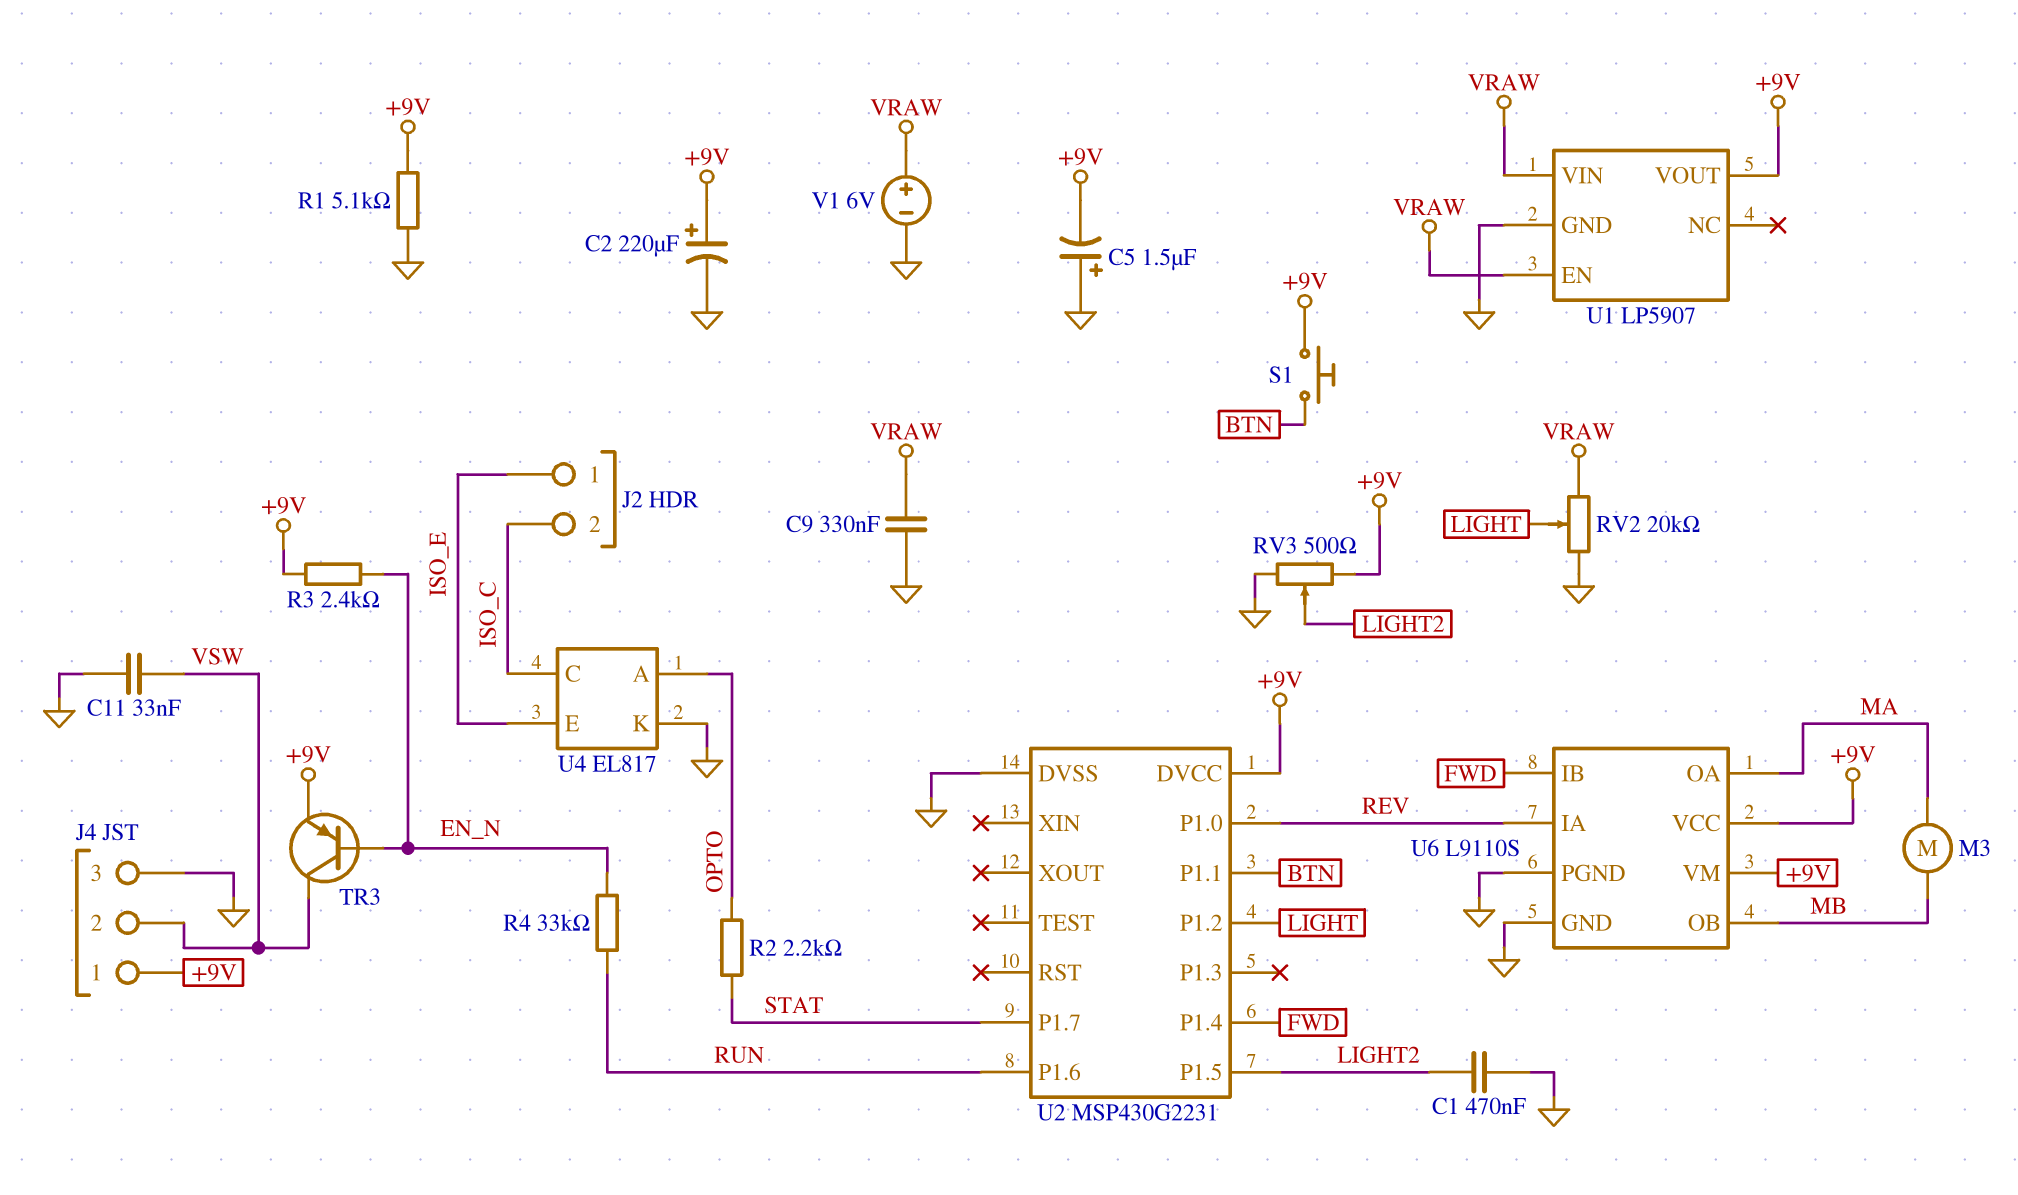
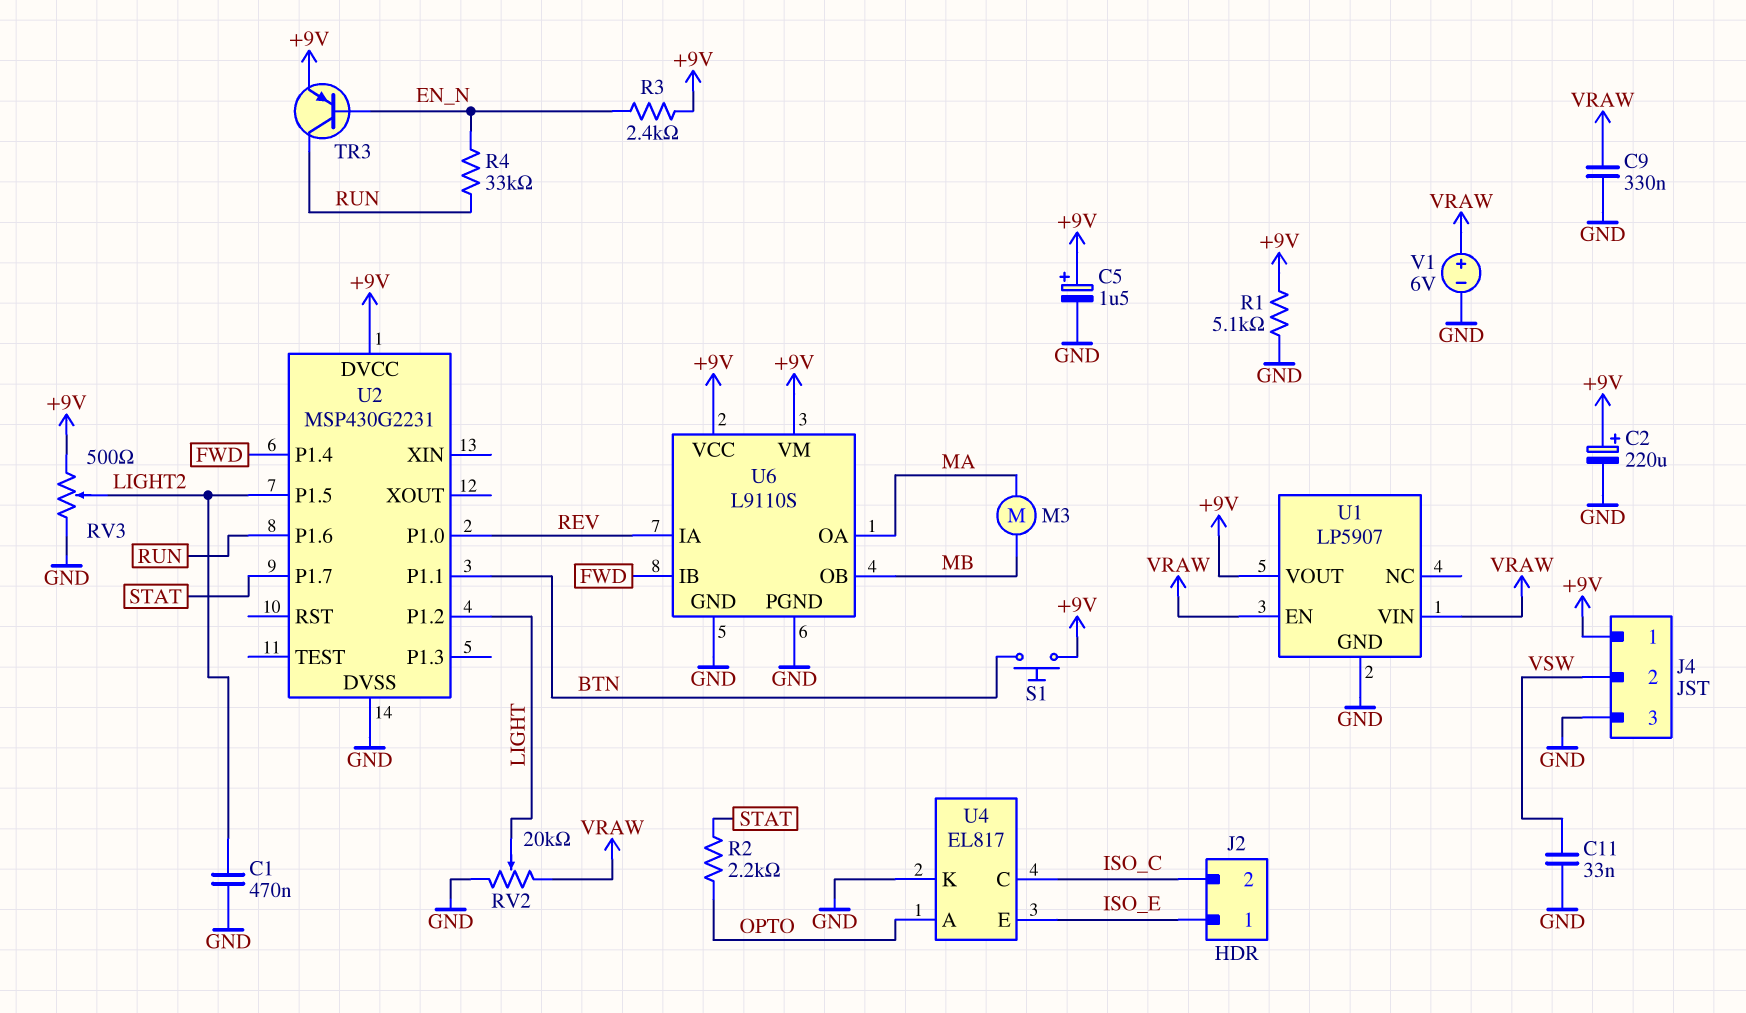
C5: 1.5uF (plus GND, minus +9V) -> 1.5uF (plus +9V, minus GND)
TR3: PNP (B EN_N, C VSW, E +9V) -> PNP (B EN_N, C RUN, E +9V)

